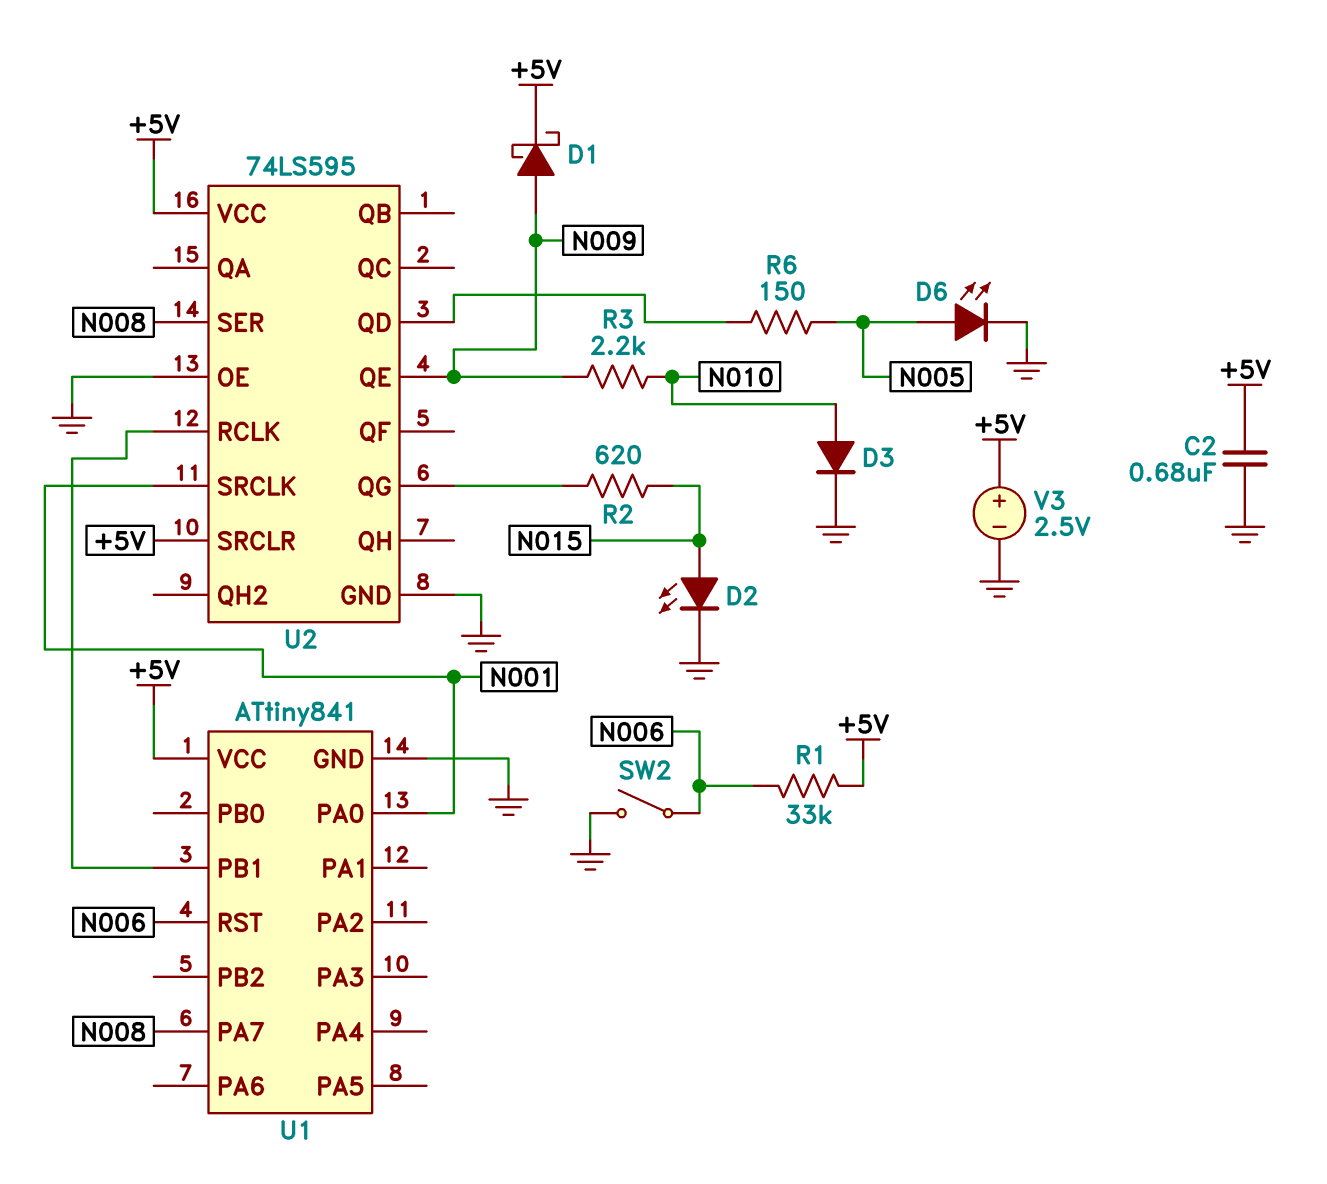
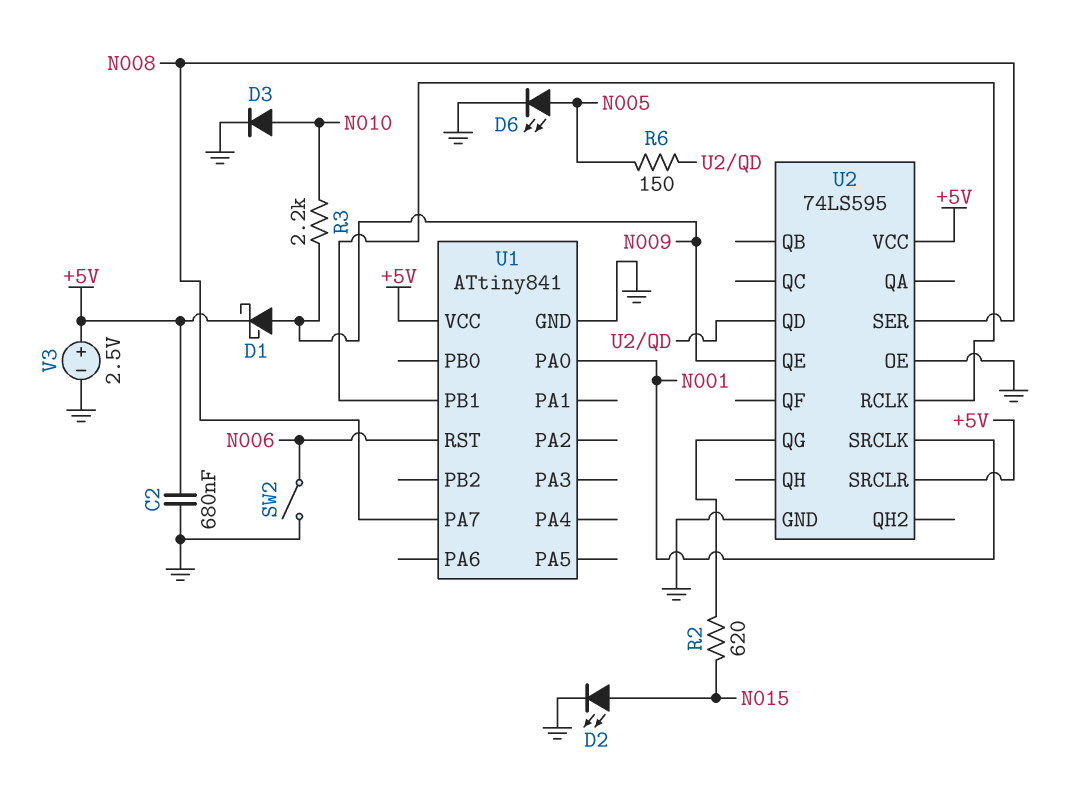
R1: 33k (+5V, N006) -> none

